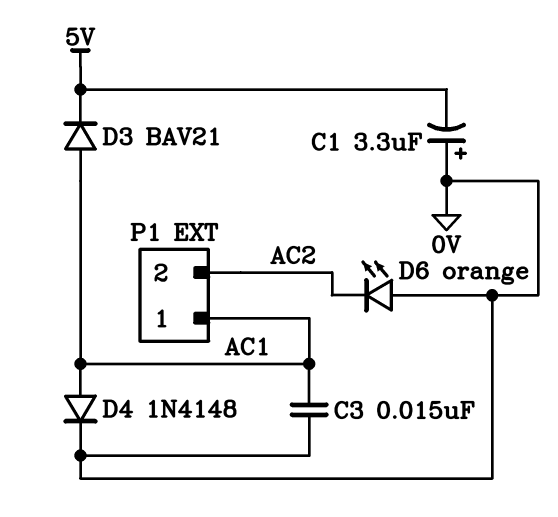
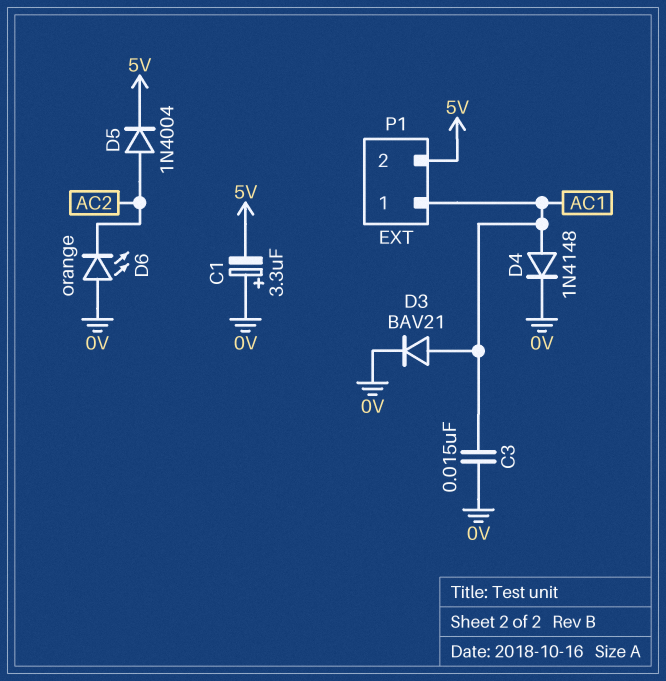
D3: diode BAV21 (A AC1, K 5V) -> diode BAV21 (A AC1, K 0V)
D5: none -> diode 1N4004 (A AC2, K 5V)
P1 pin 2: AC2 -> 5V

